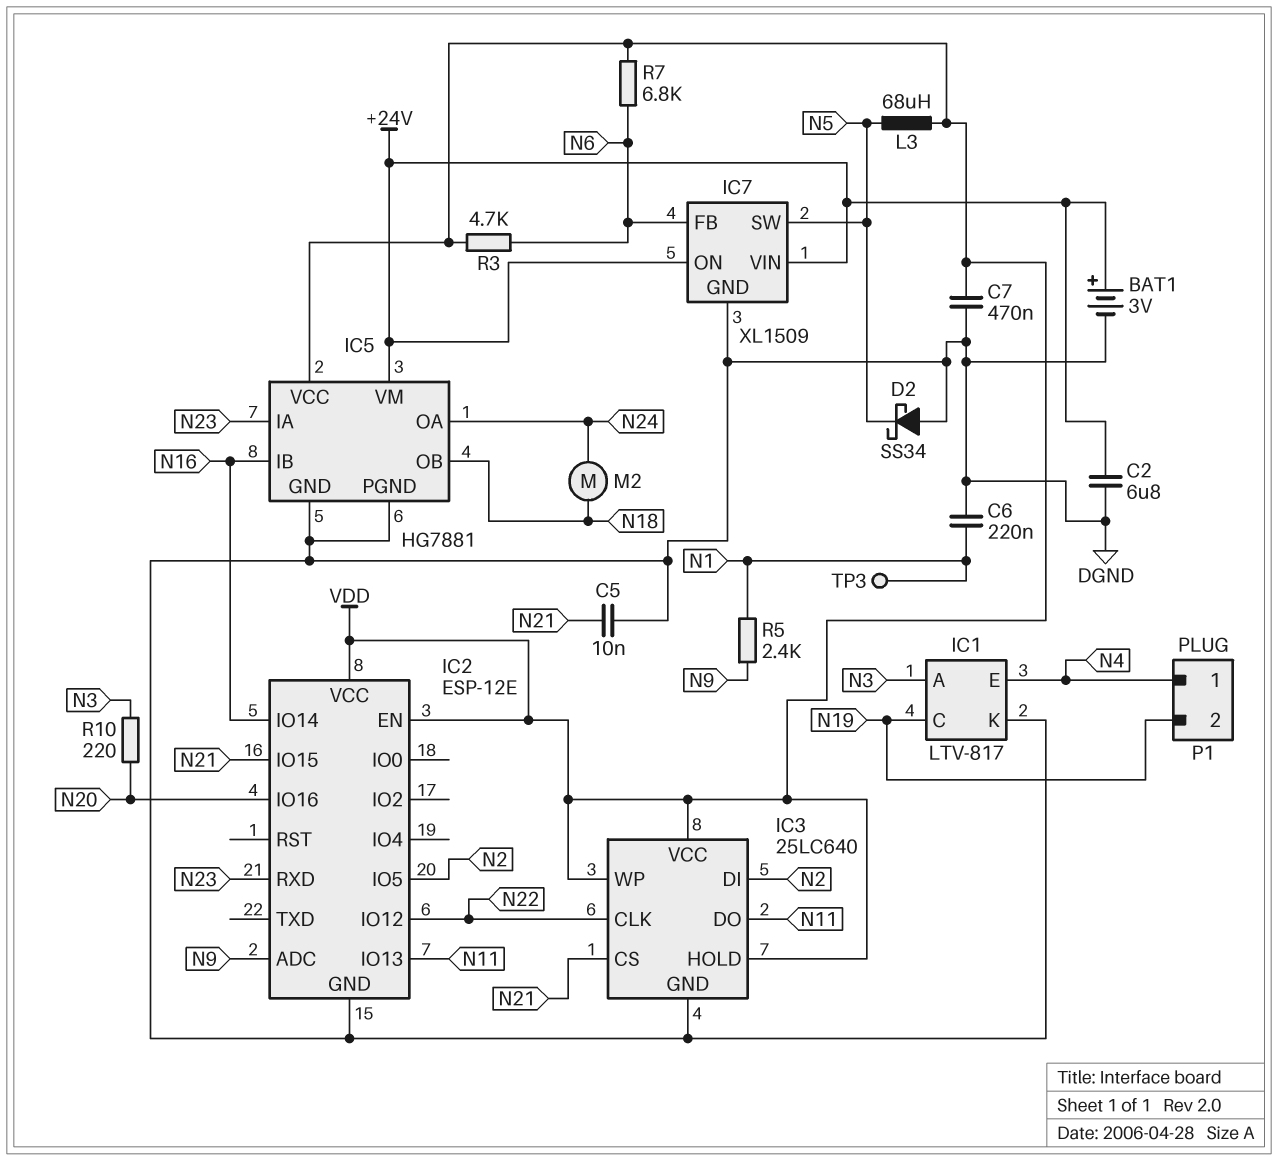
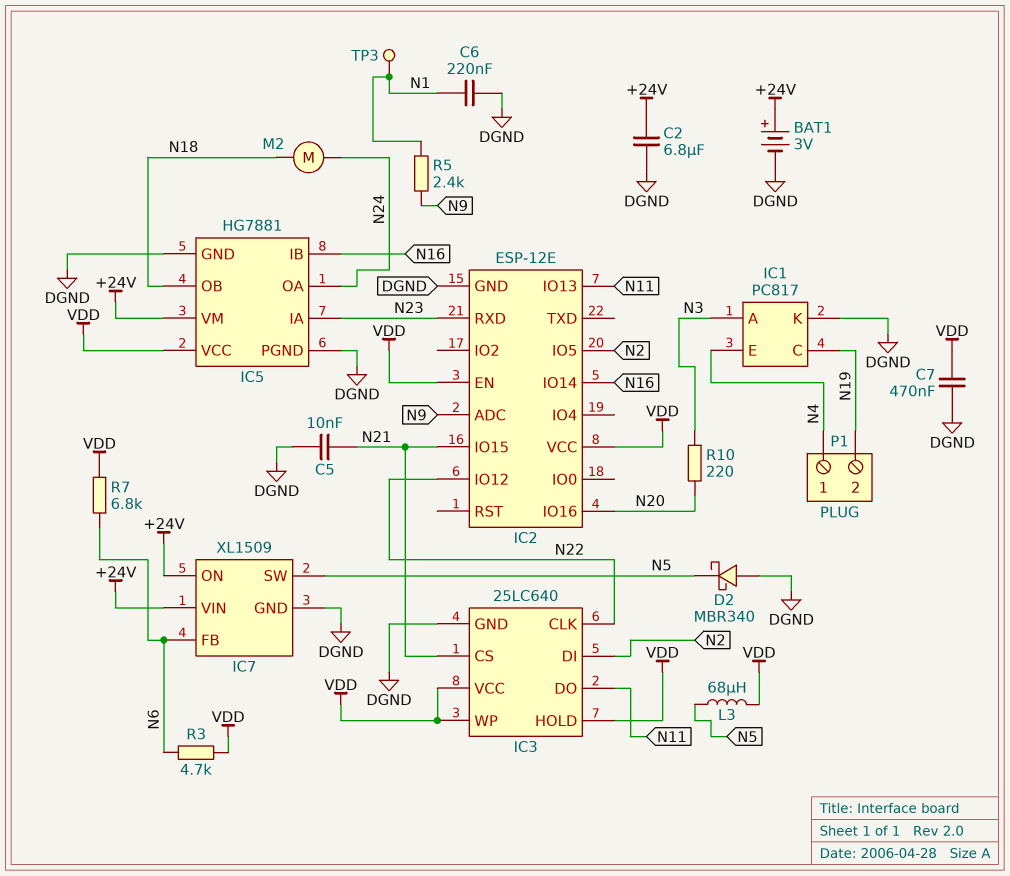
D2: schottky SS34 (A DGND, K N5) -> schottky MBR340 (A DGND, K N5)
IC1: LTV-817 -> PC817

